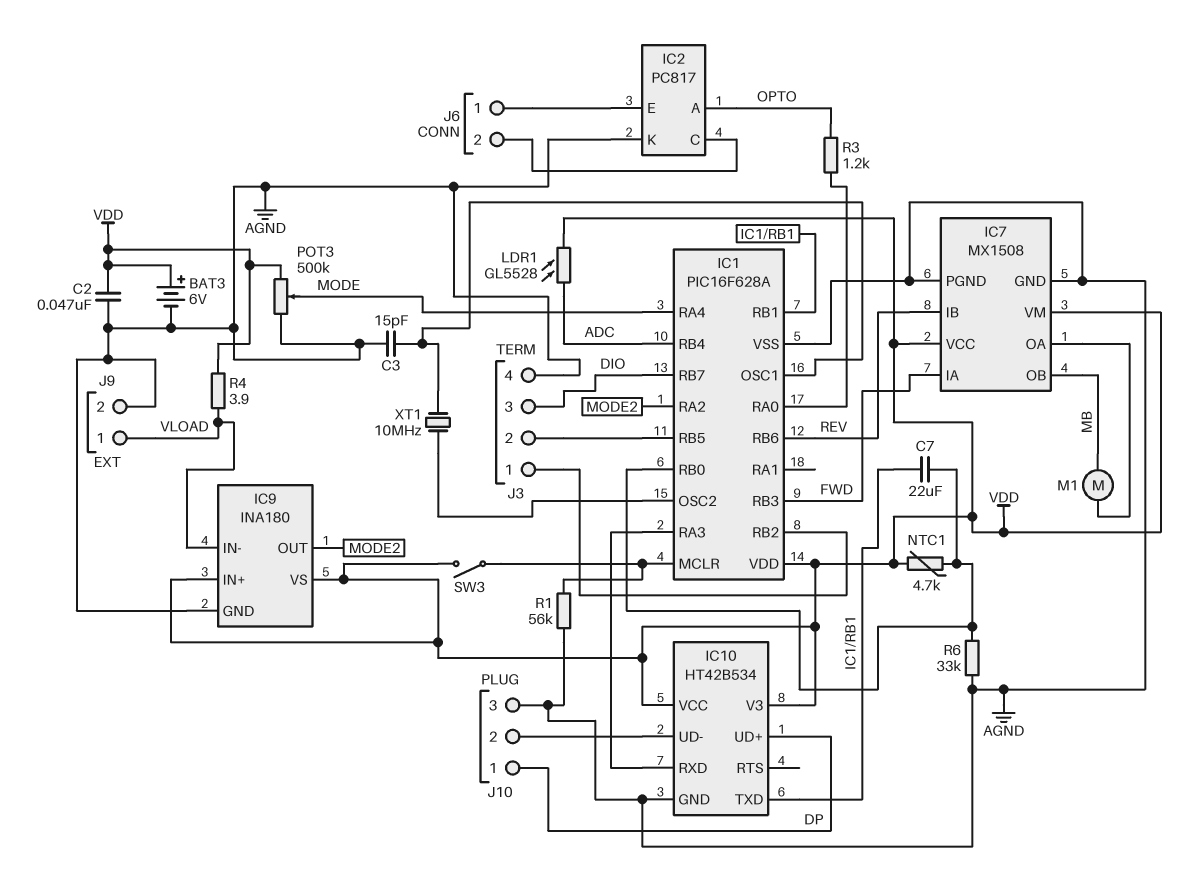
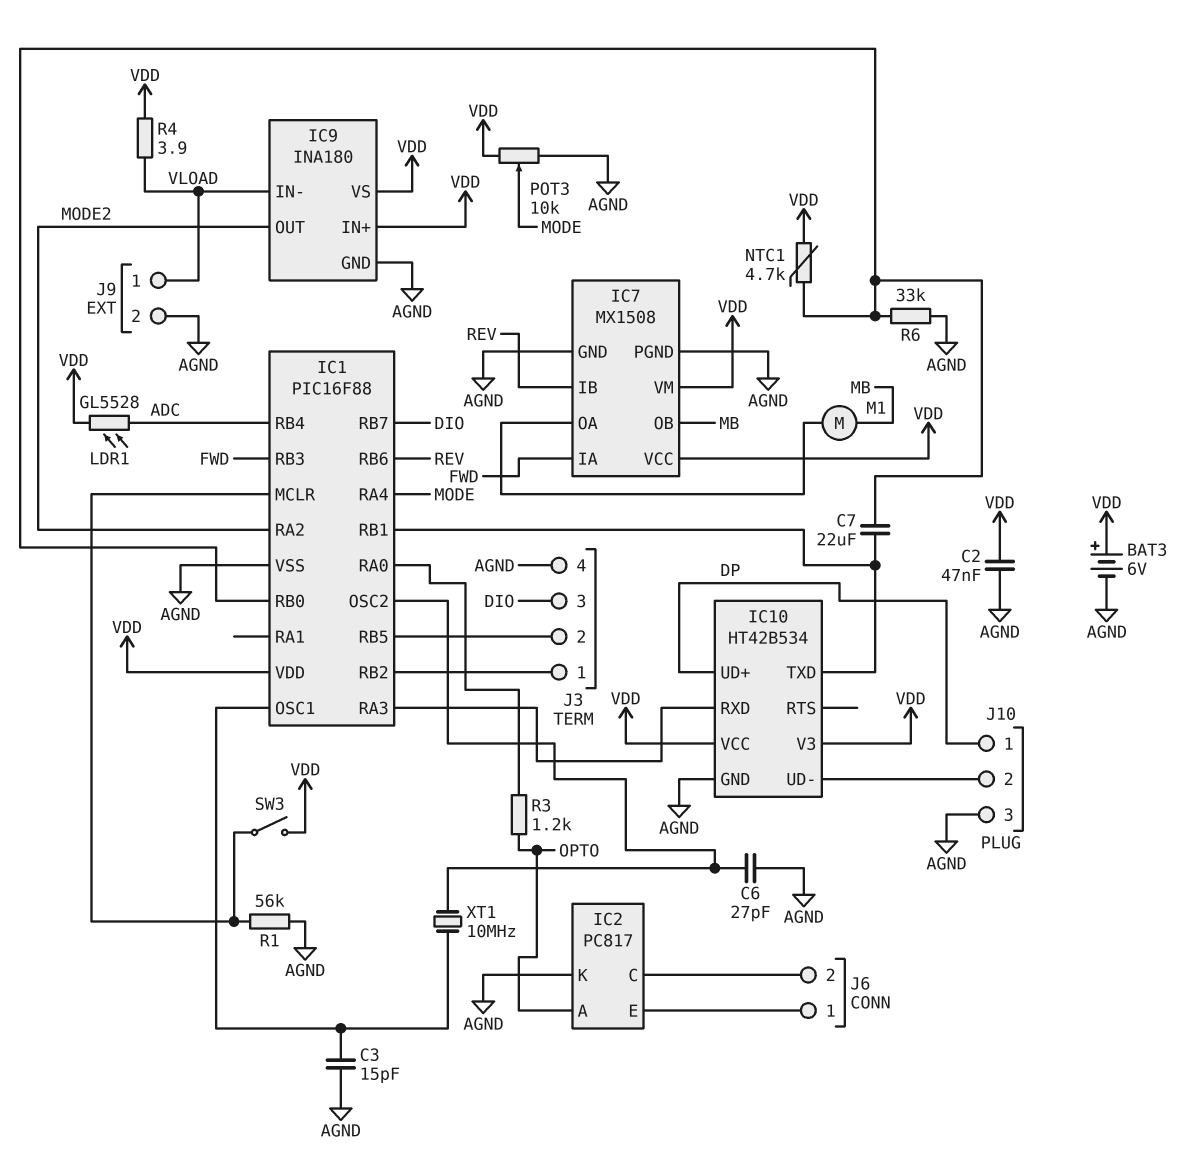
C6: none -> 27pF (AGND, IC1/OSC2)
IC1: PIC16F628A -> PIC16F88
POT3: 500k (AGND, VDD, wiper MODE) -> 10k (AGND, VDD, wiper MODE)

